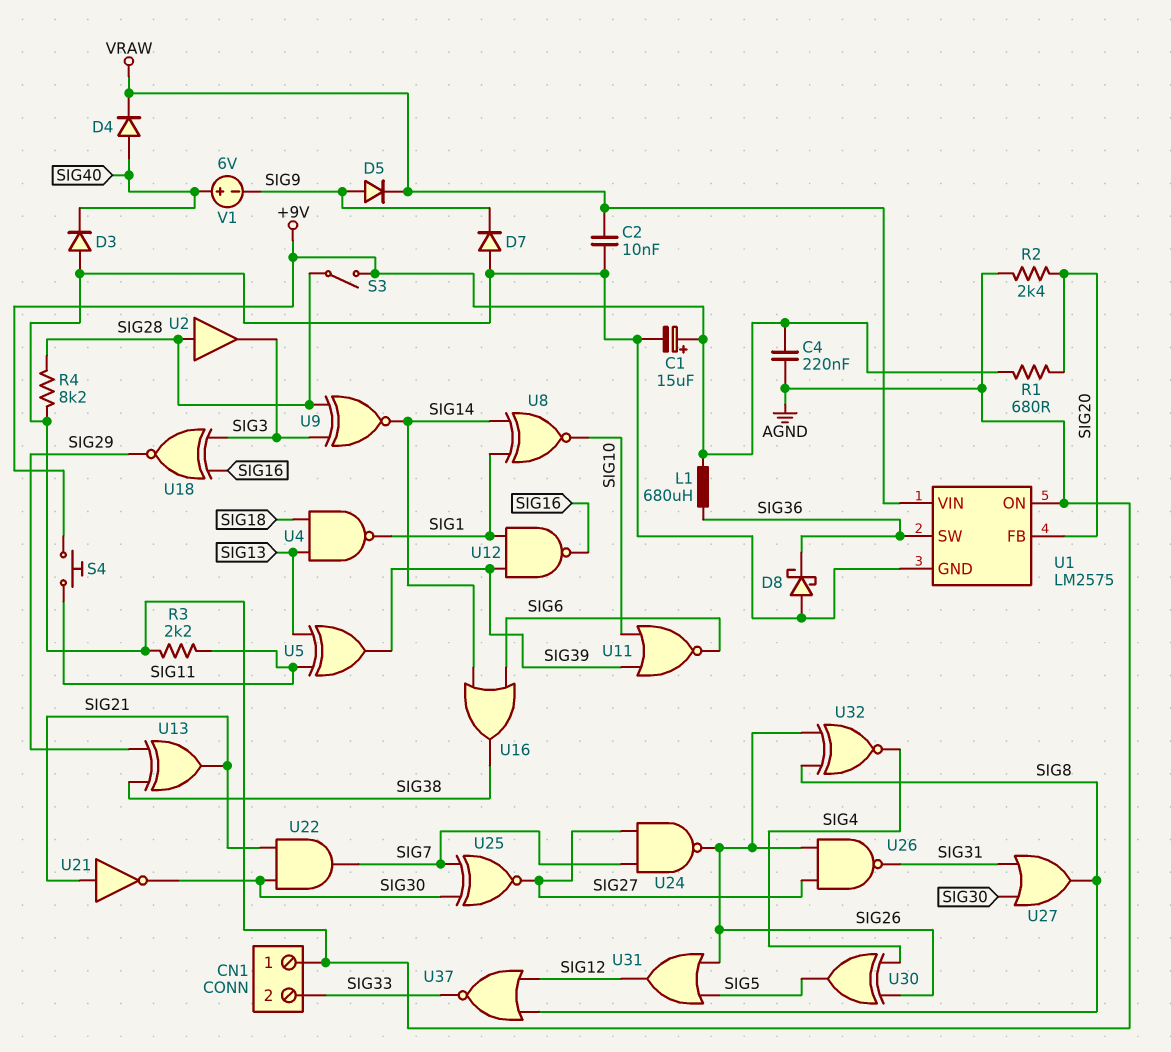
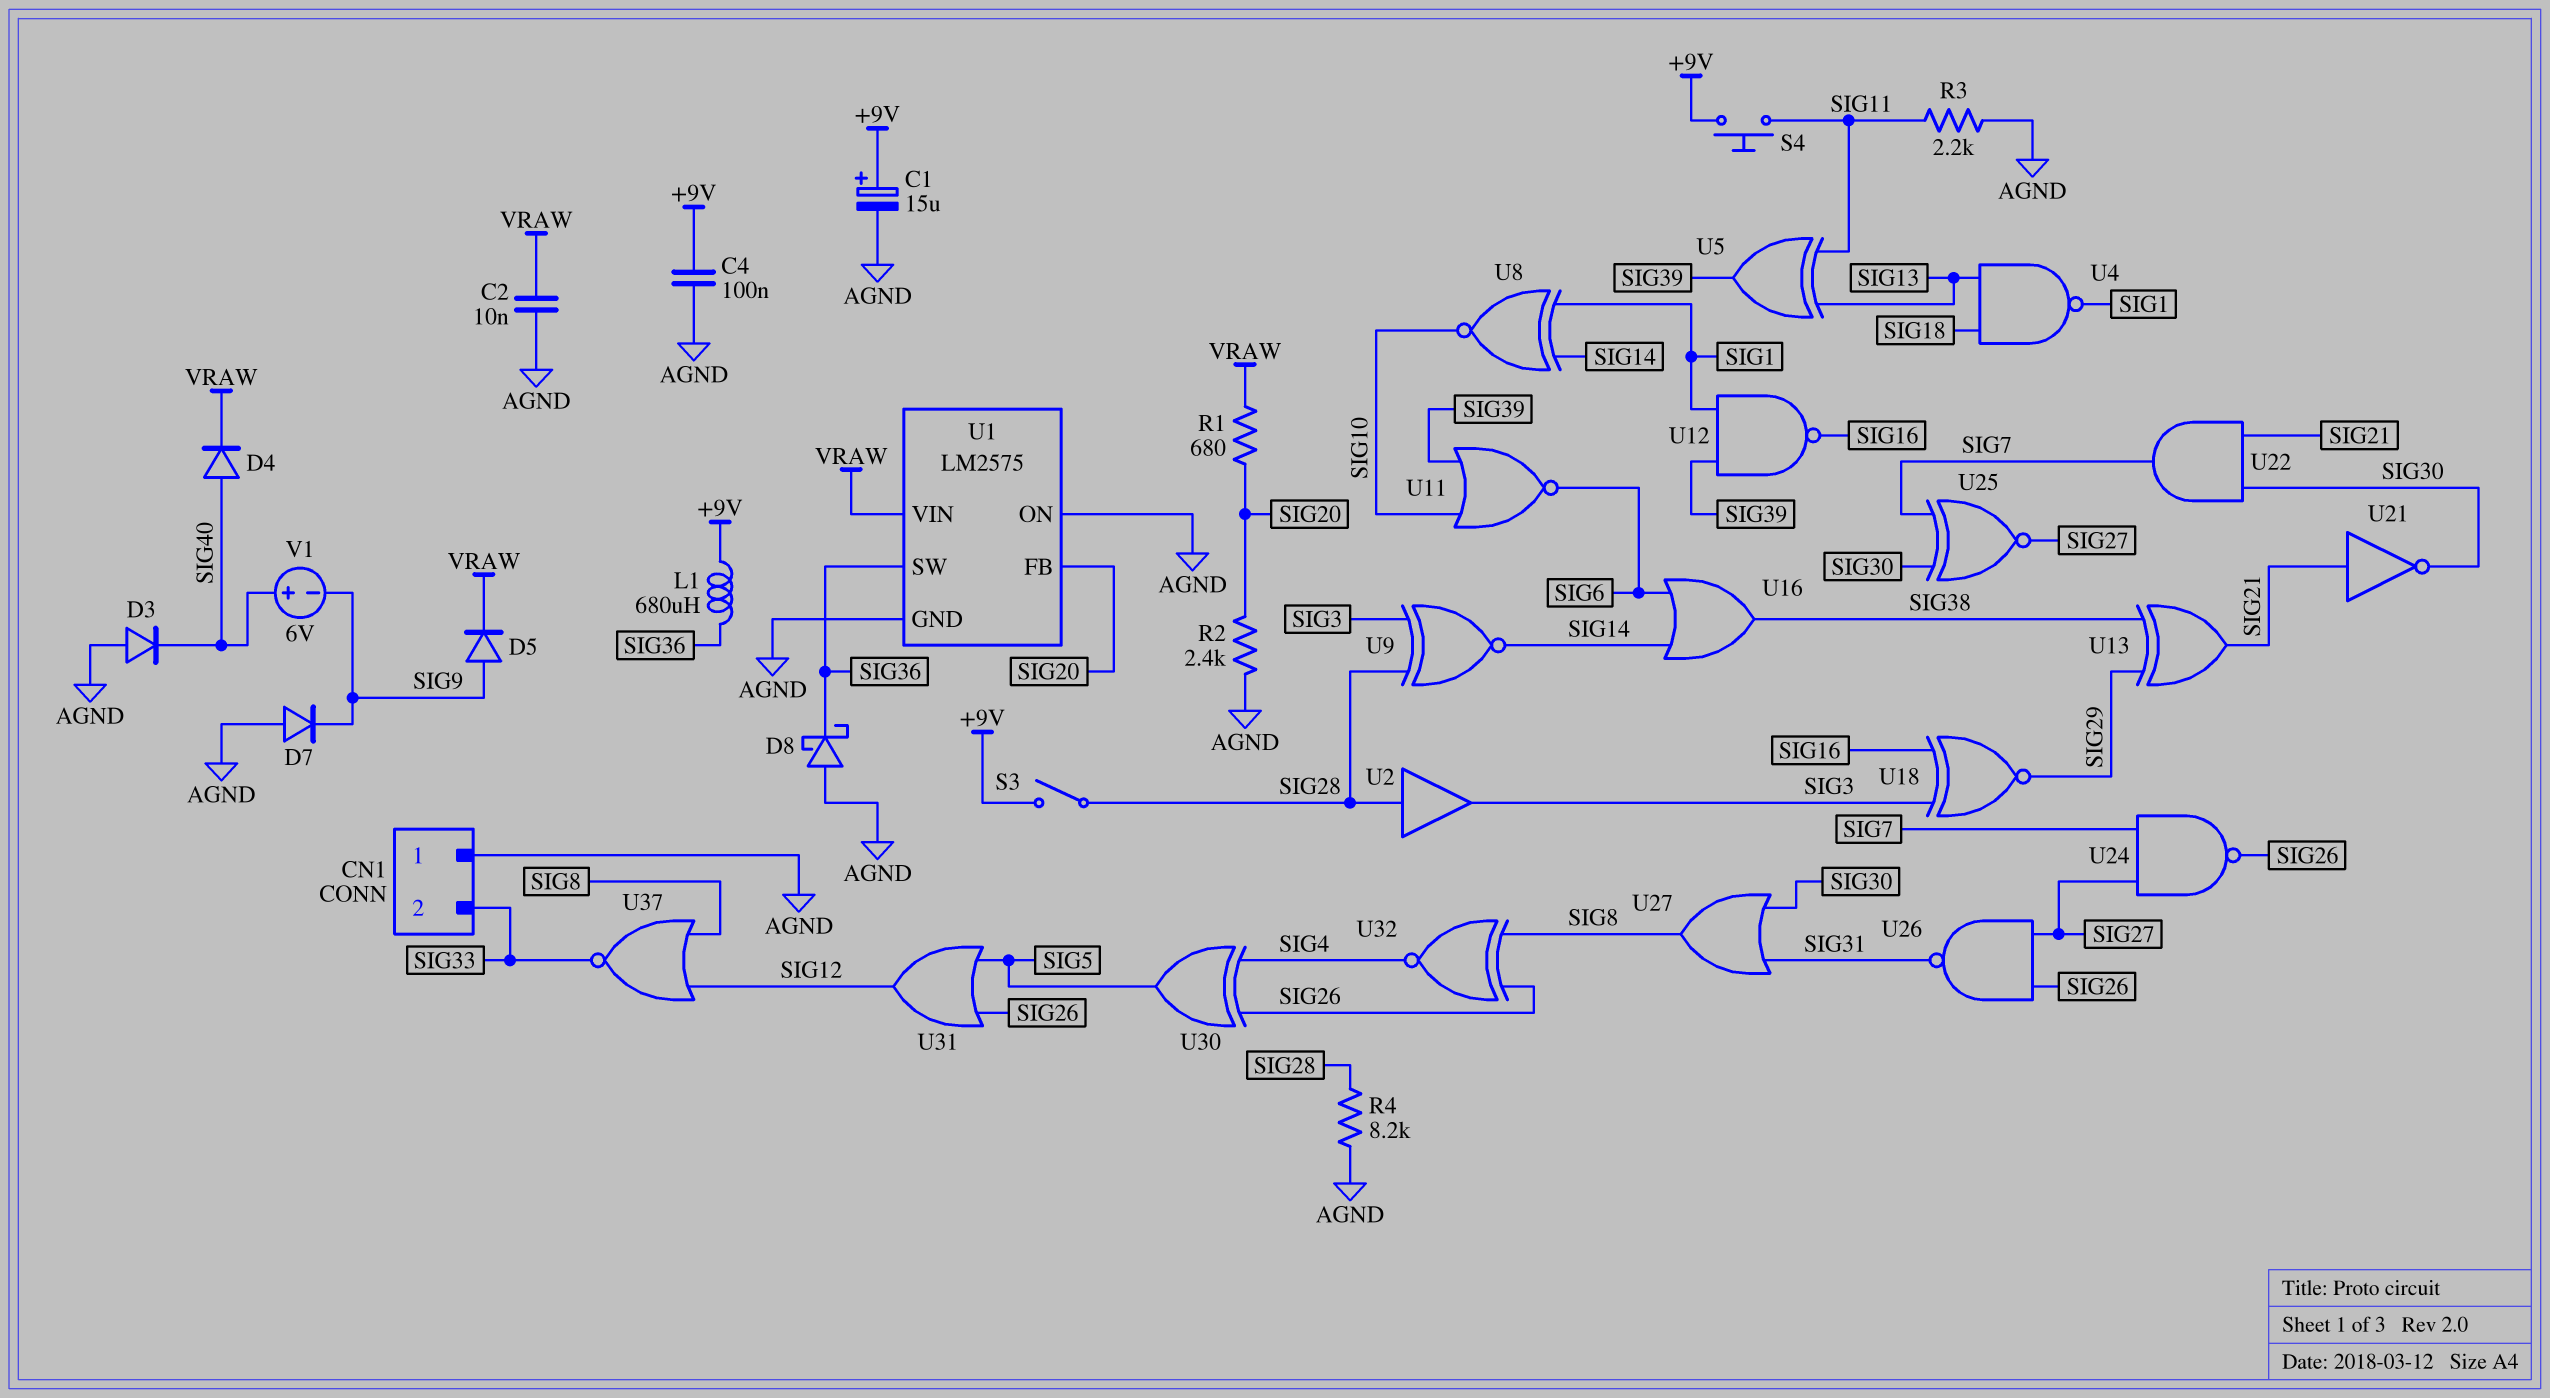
C4: 220nF (+9V, AGND) -> 100nF (+9V, AGND)
R1: 680 (+9V, SIG20) -> 680 (SIG20, VRAW)

